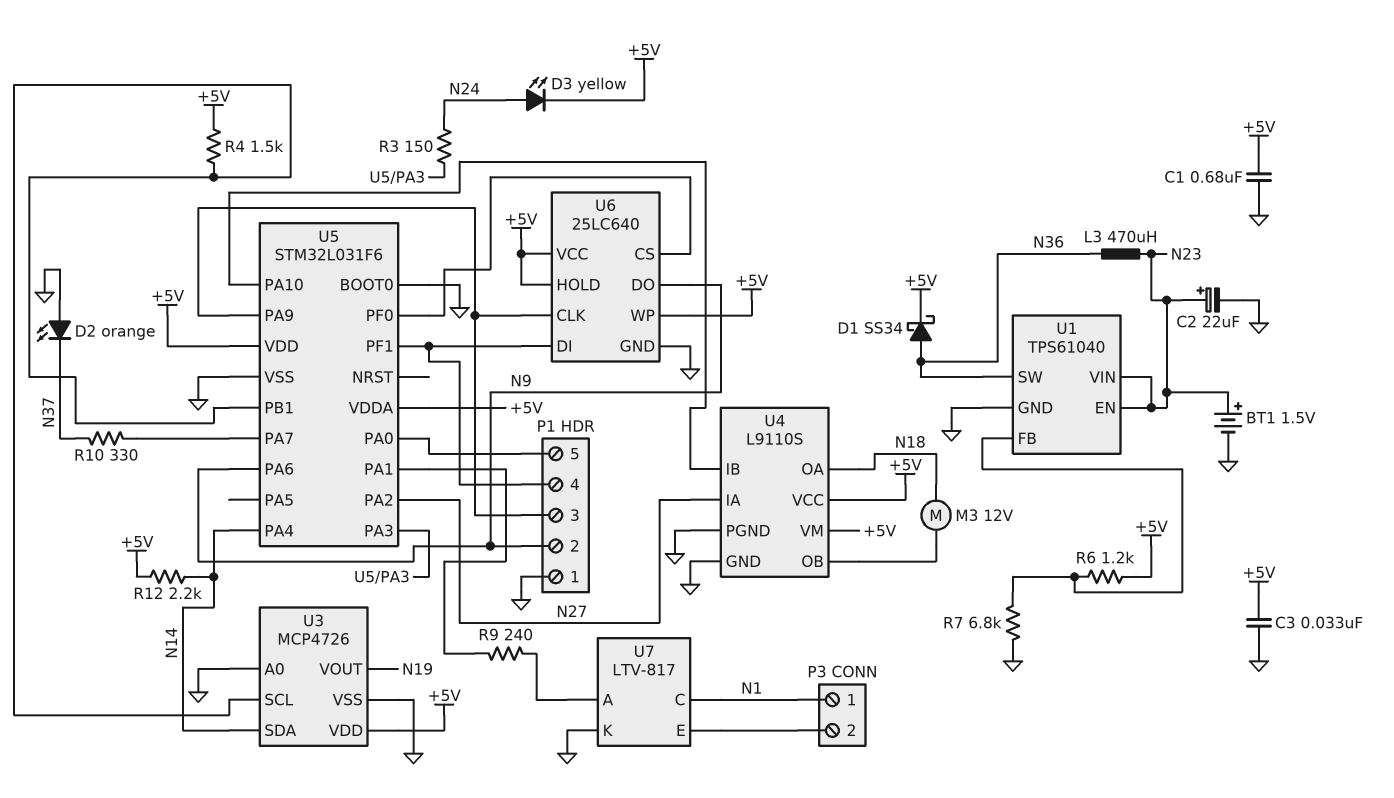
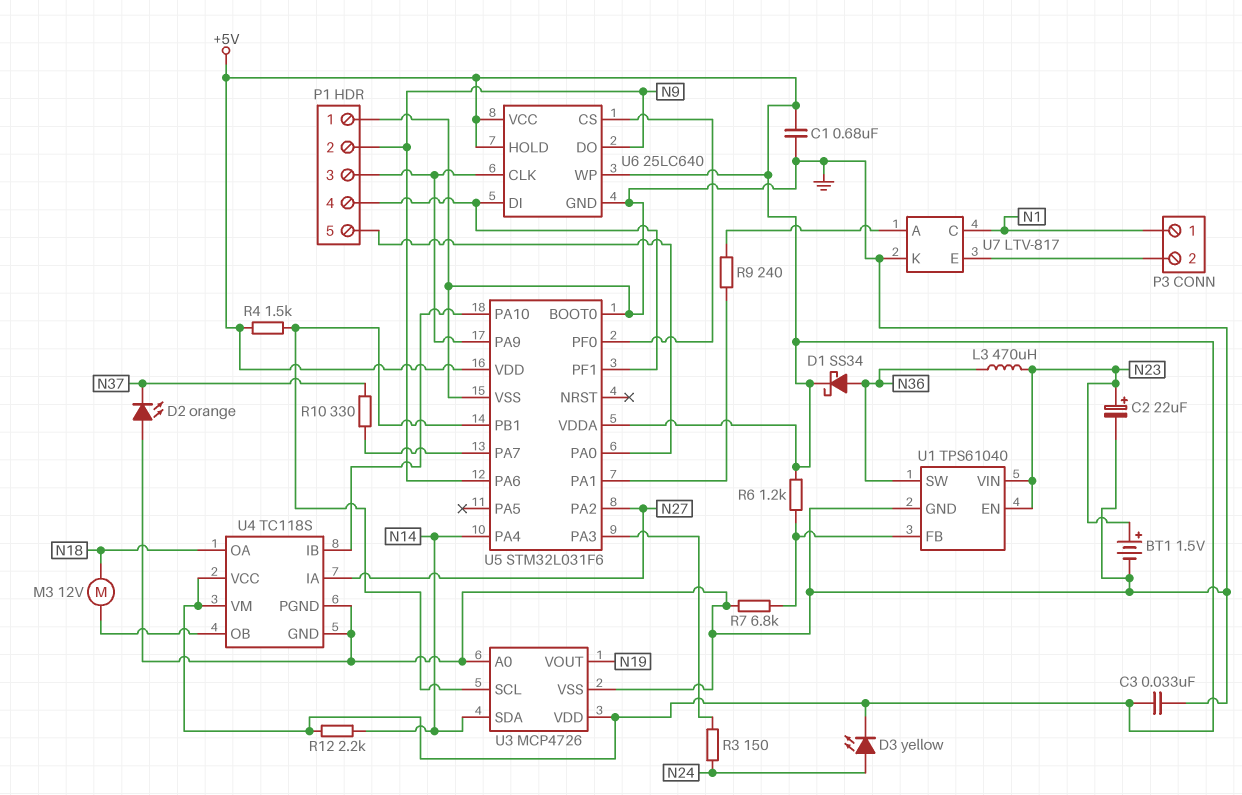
U4: L9110S -> TC118S

